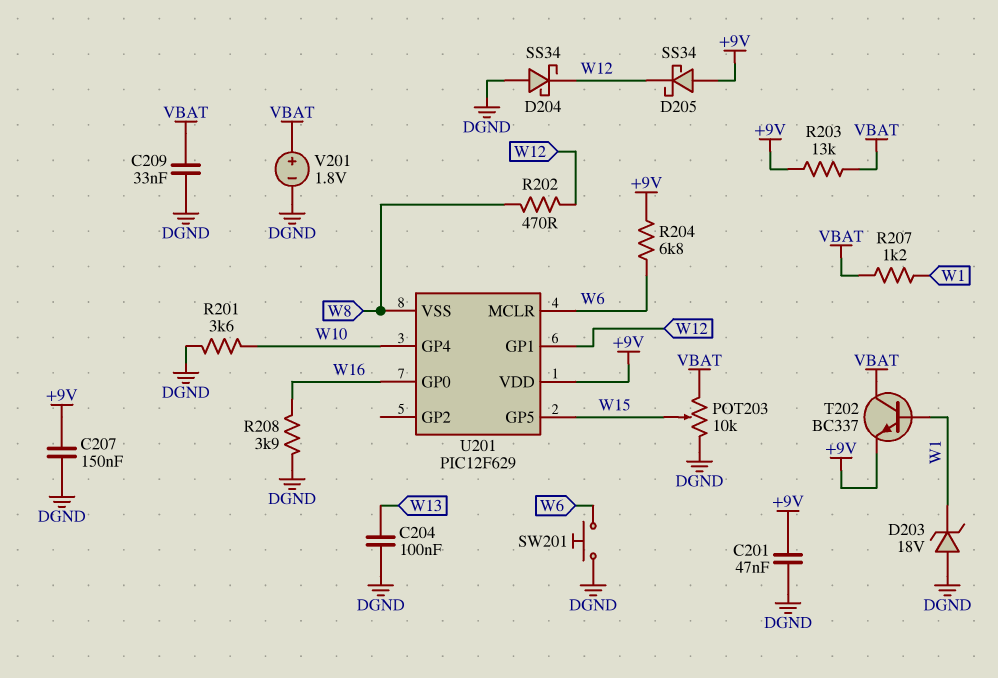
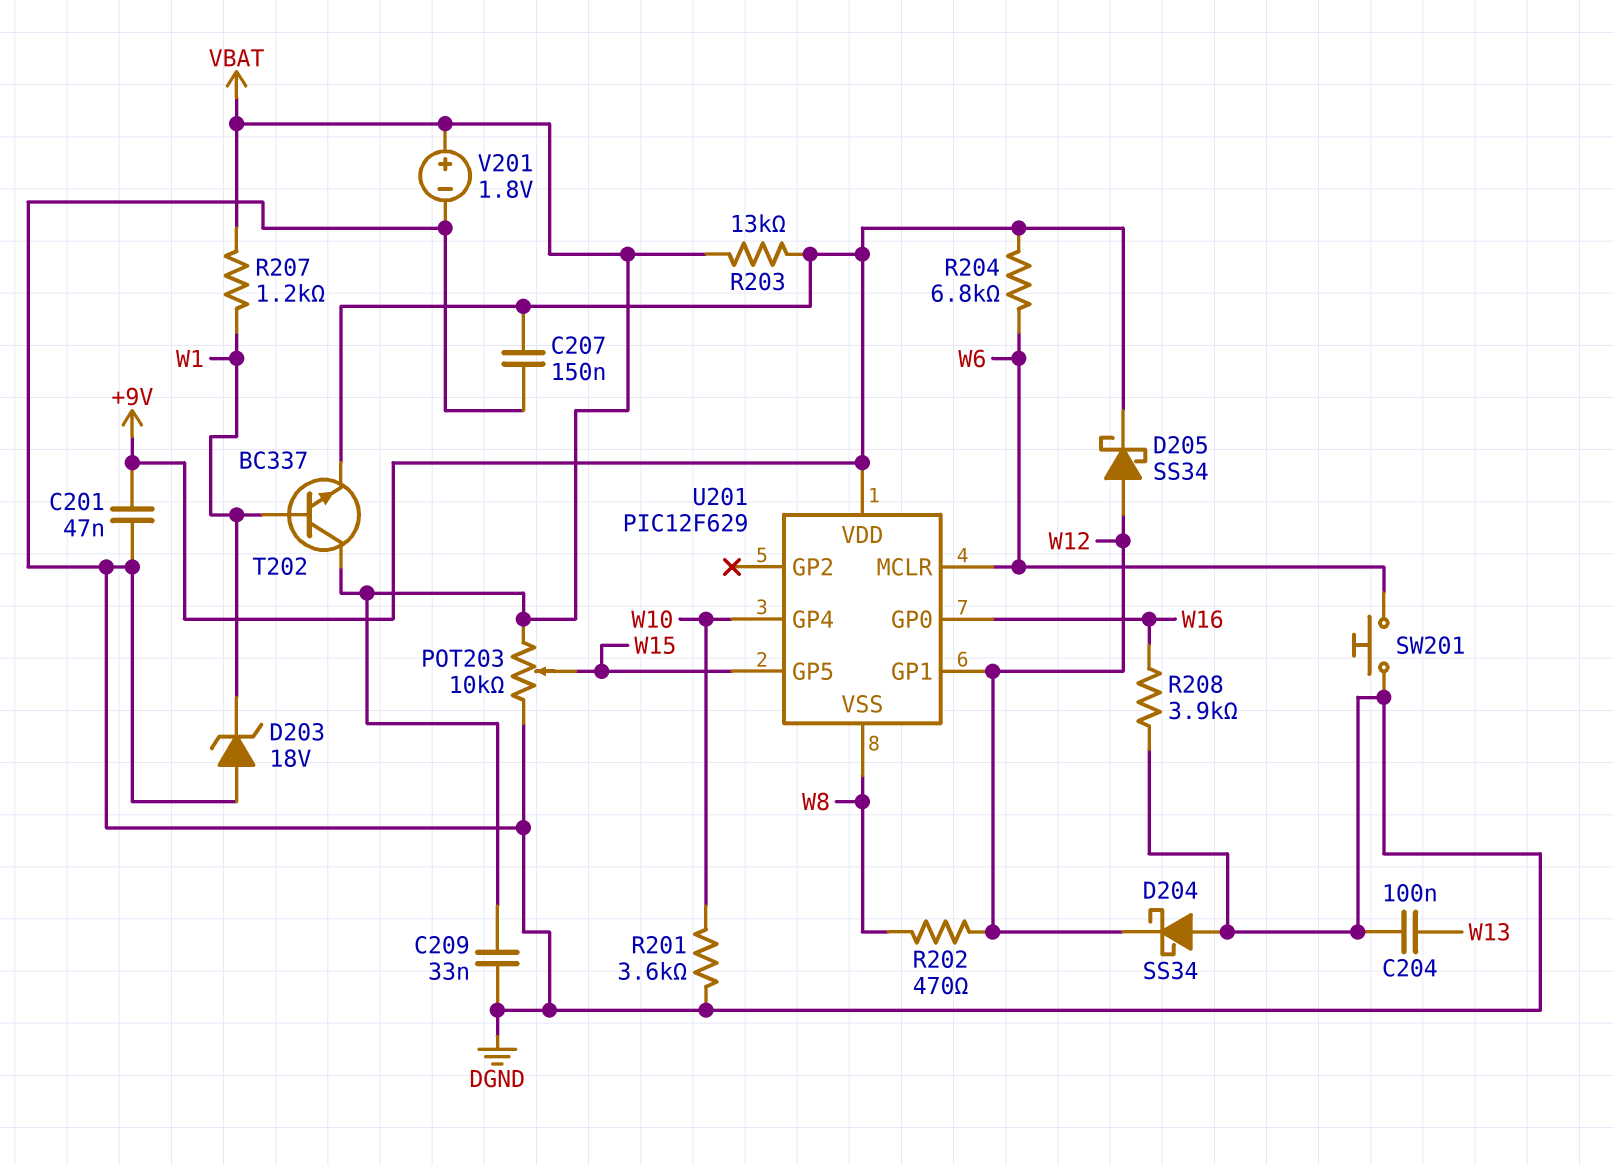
D205: schottky SS34 (A +9V, K W12) -> schottky SS34 (A W12, K +9V)

